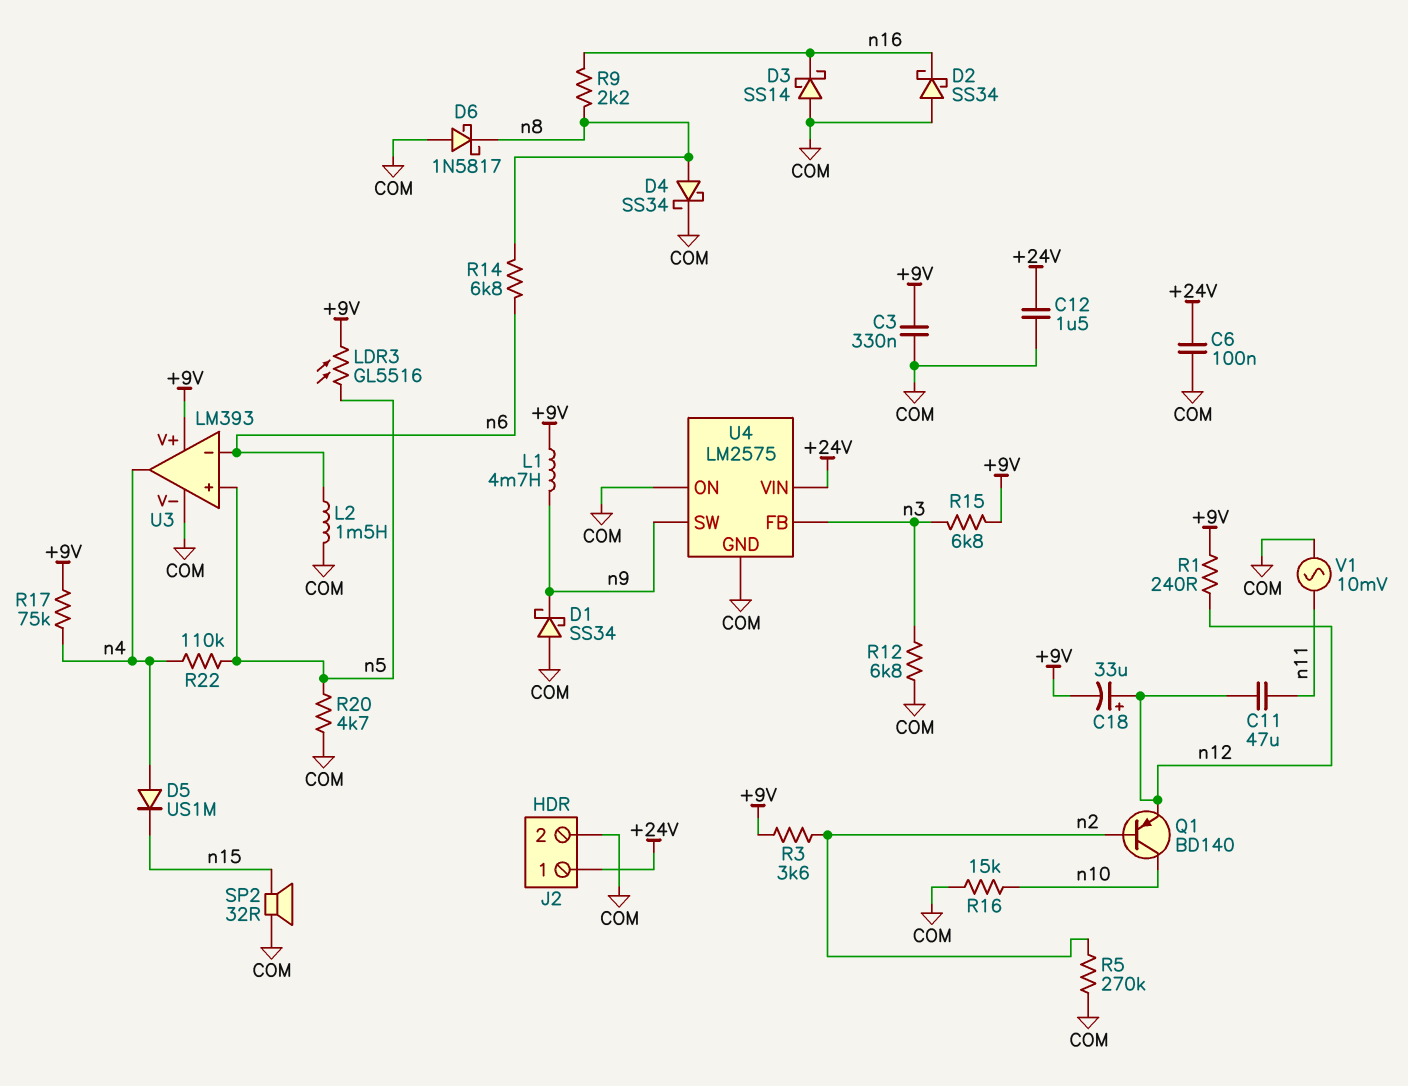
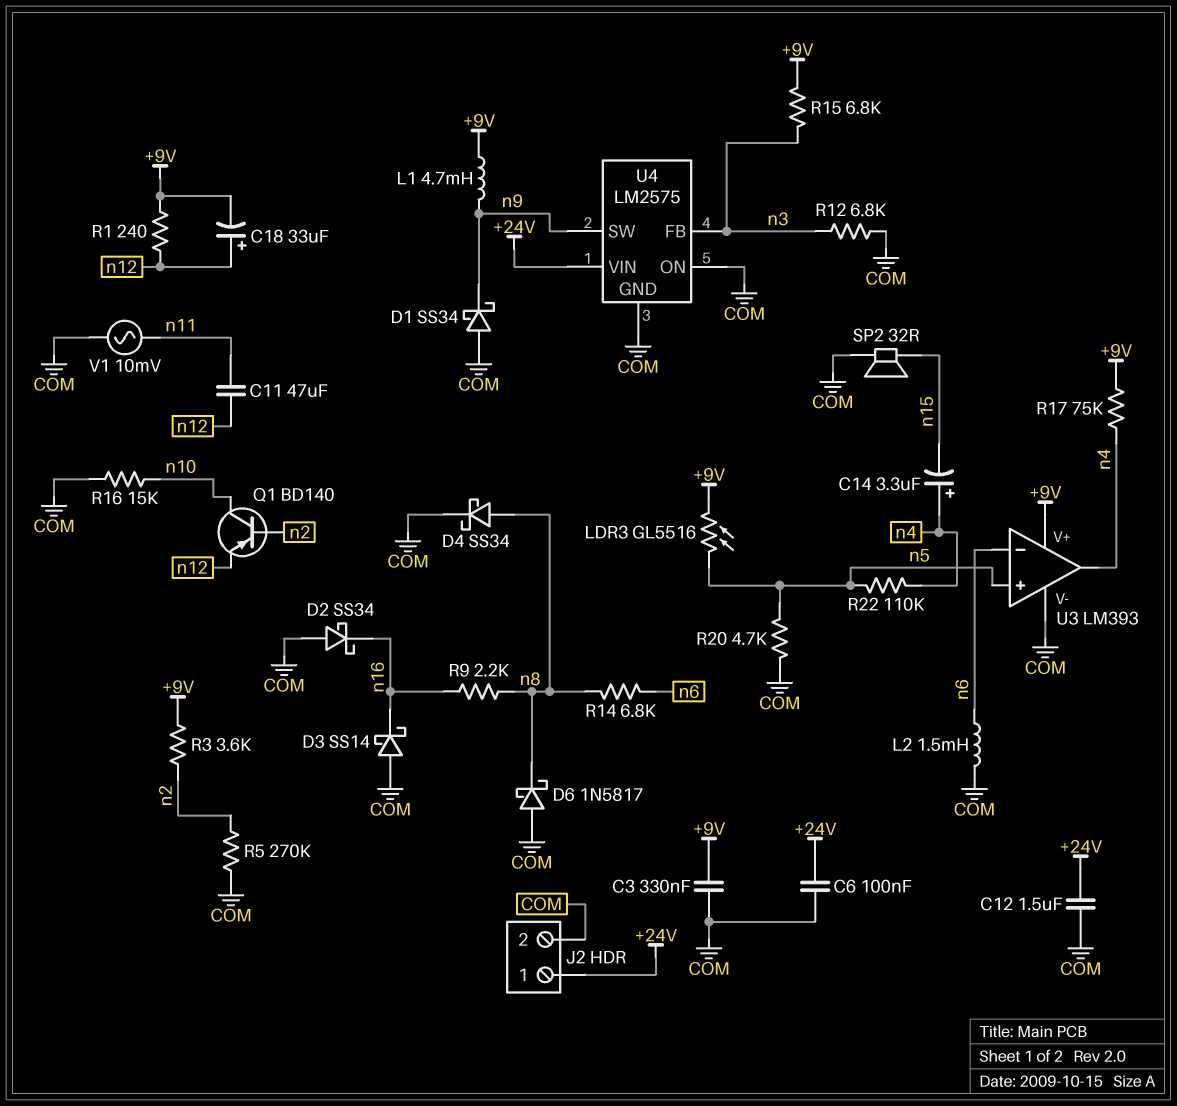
C14: none -> 3.3uF (plus n4, minus n15)
D5: diode US1M (A n4, K n15) -> none

